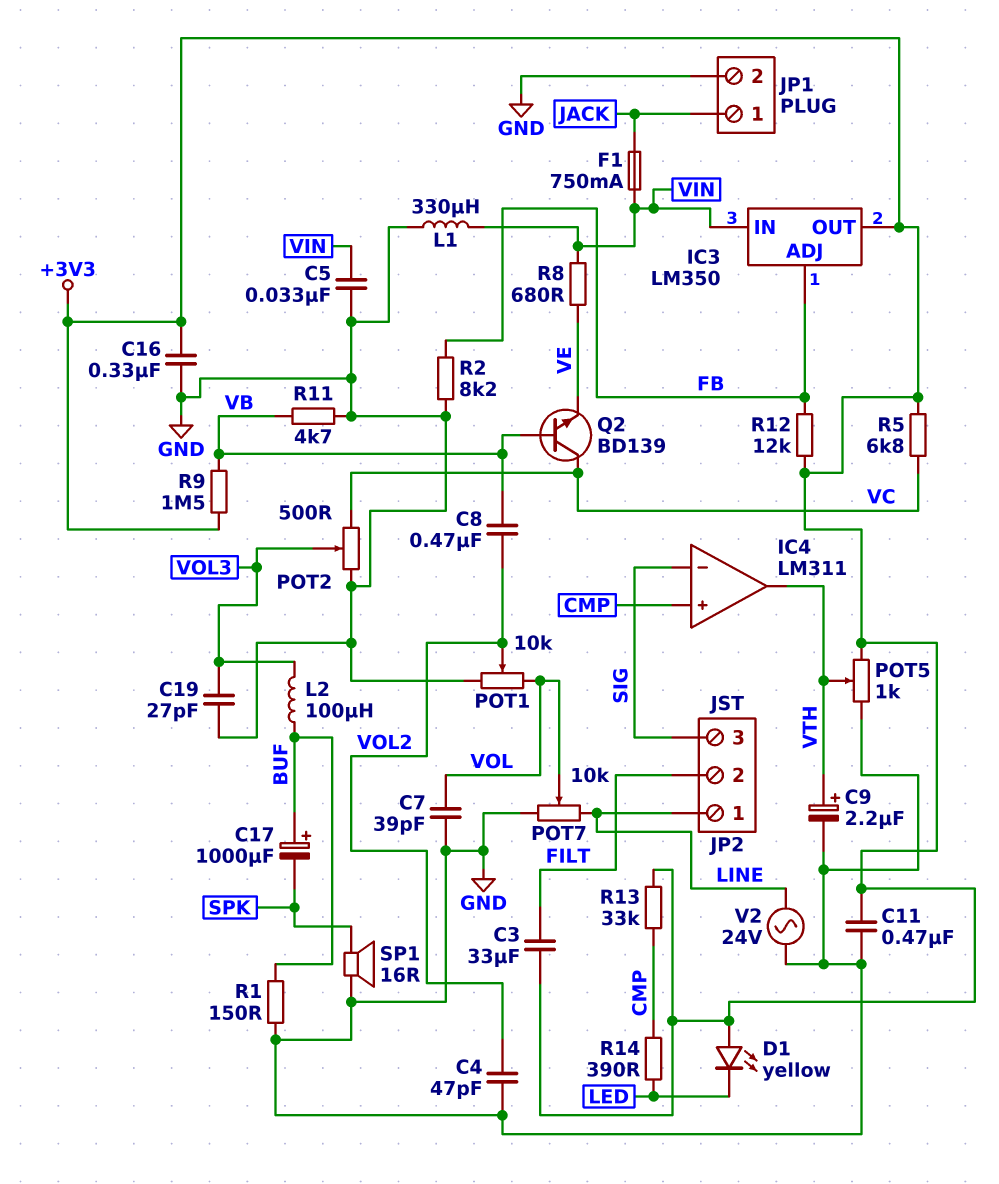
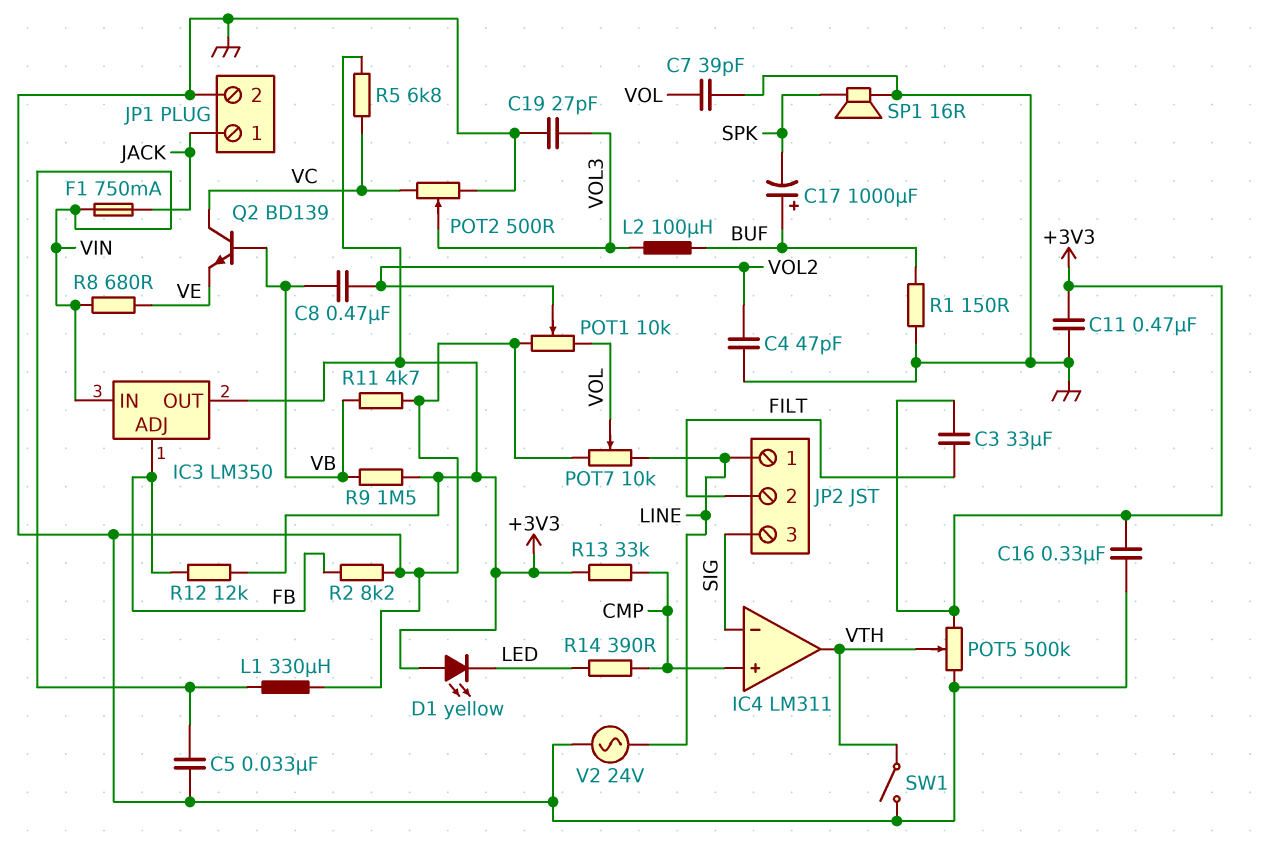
C9: 2.2uF (plus VTH, minus GND) -> none
POT5: 1k (+3V3, GND, wiper VTH) -> 500k (+3V3, GND, wiper VTH)
SW1: none -> switch (GND, VTH)

